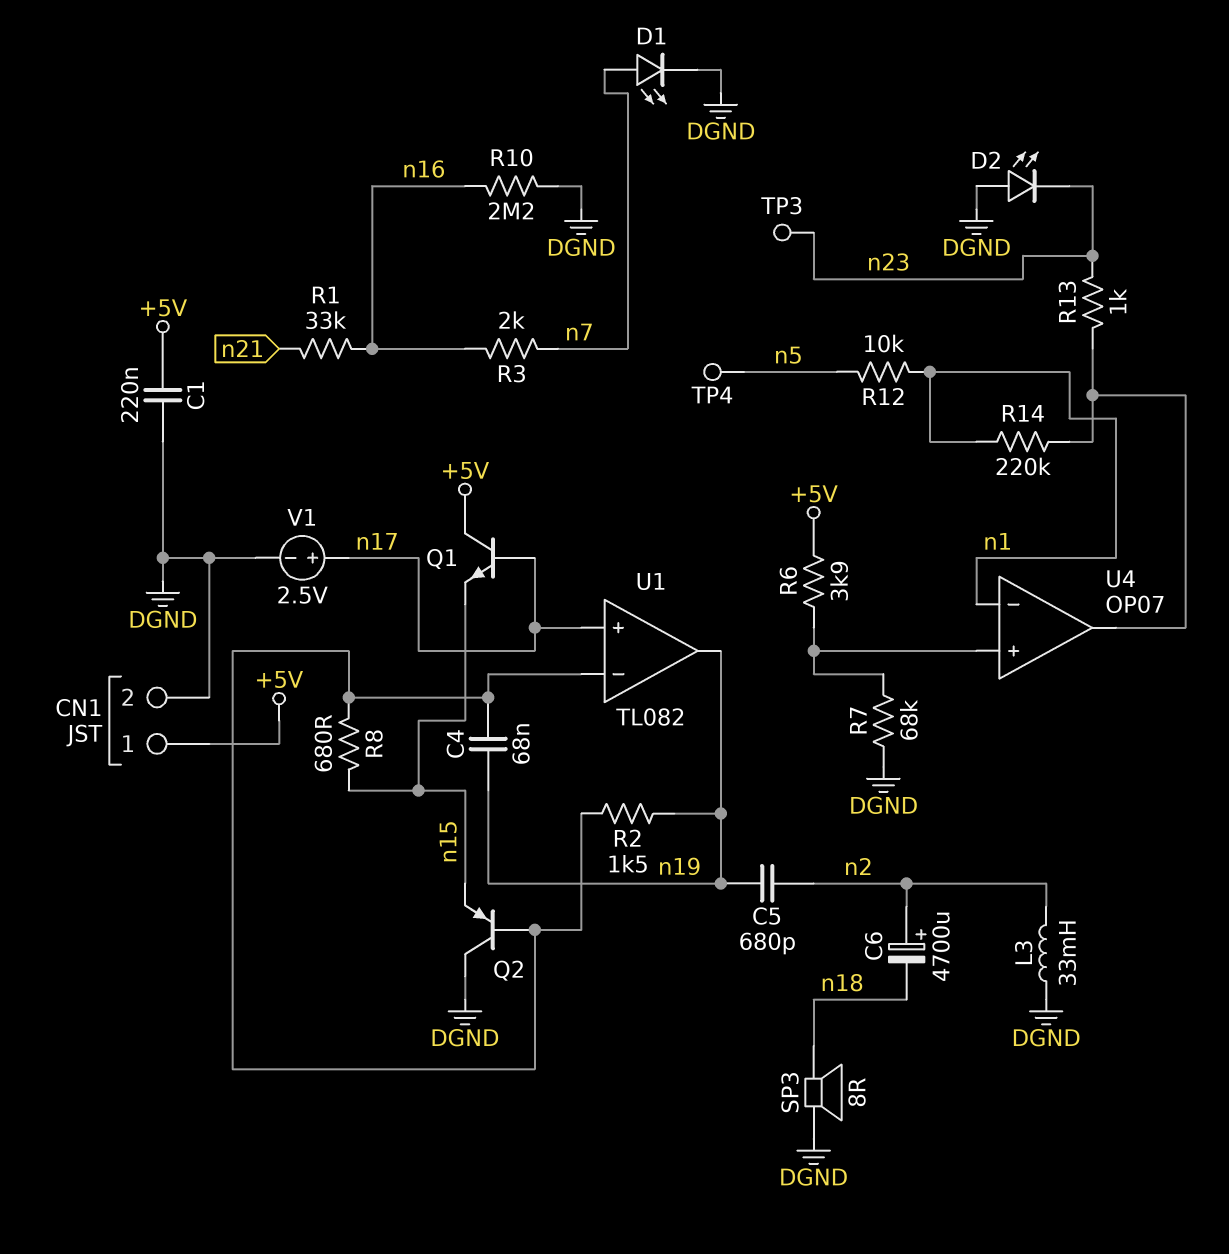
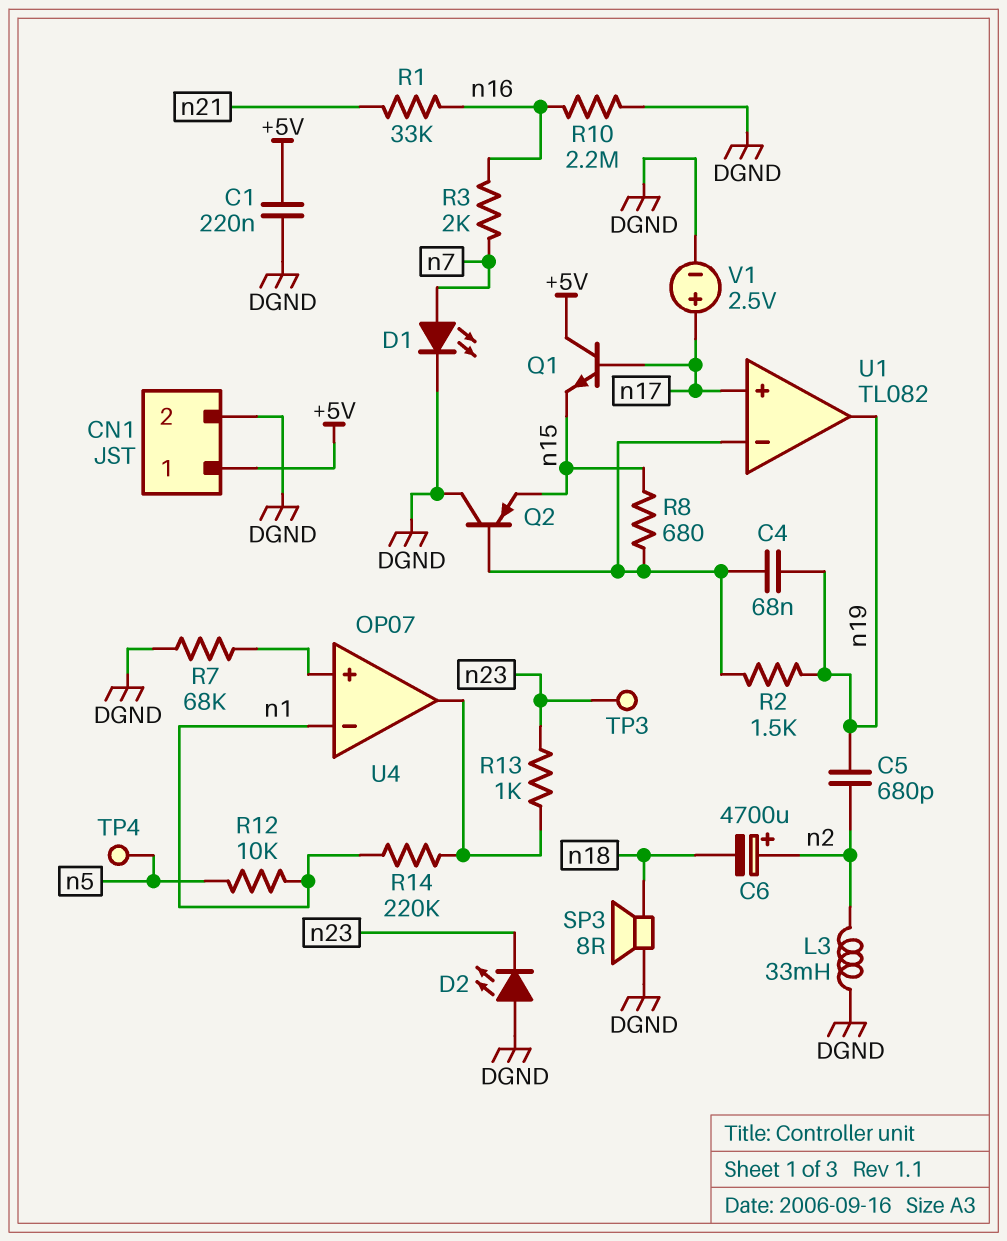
R6: 3.9k (+5V, U4/in+) -> none

